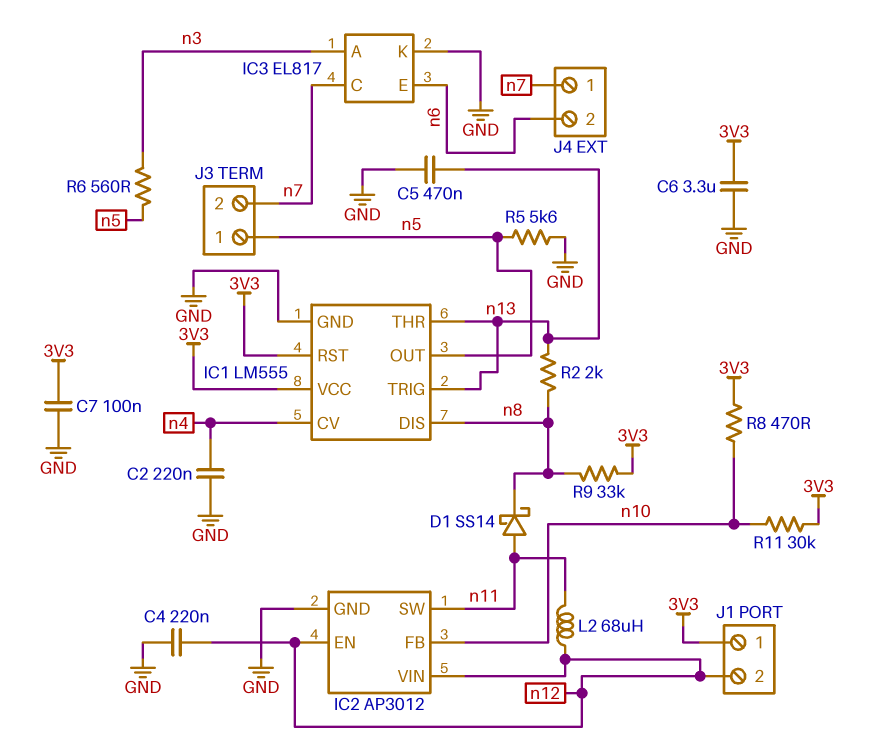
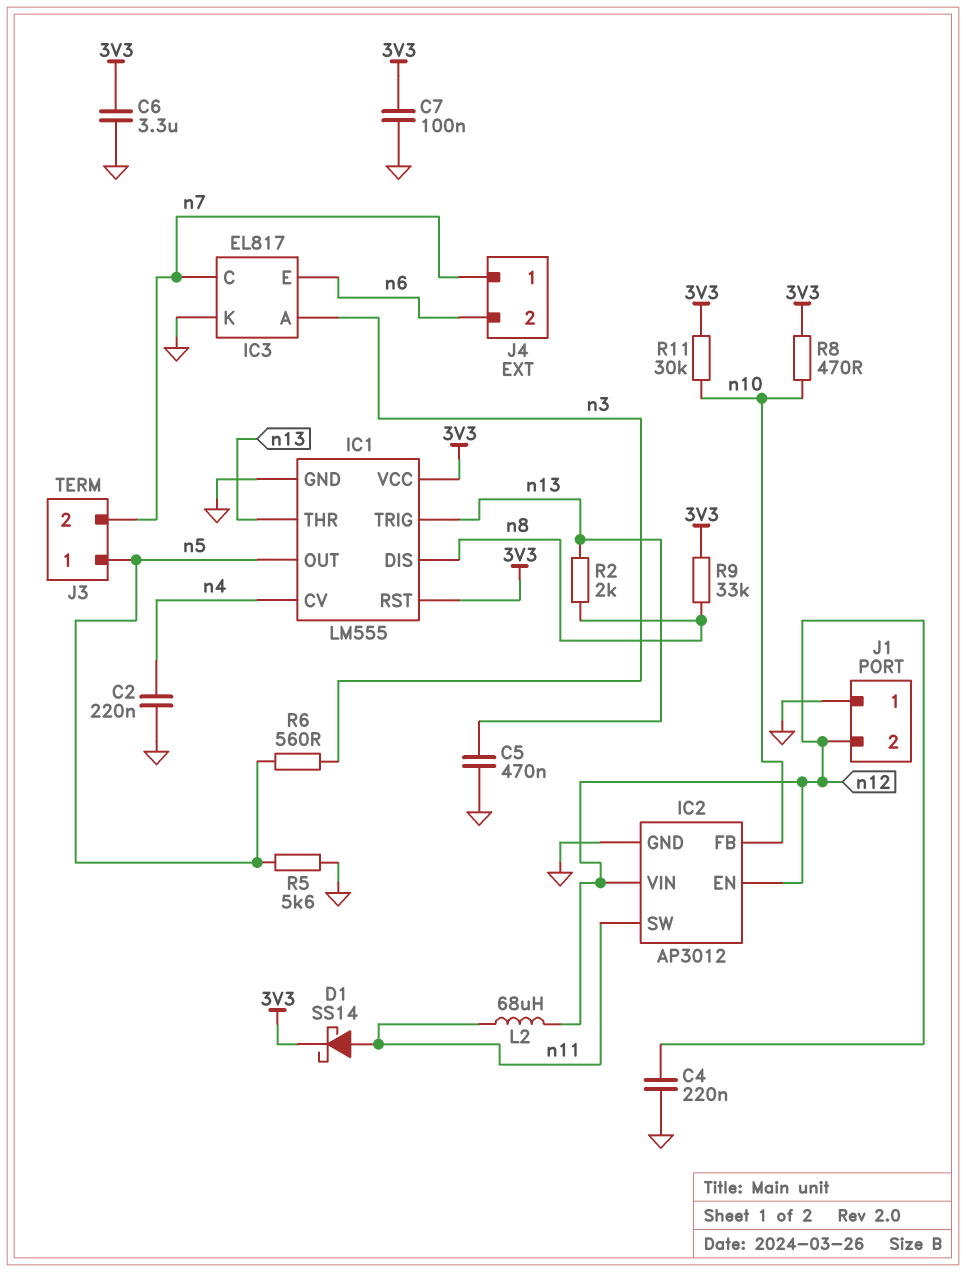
D1: schottky SS14 (A n11, K n8) -> schottky SS14 (A n11, K 3V3)
J1 pin 1: 3V3 -> GND

